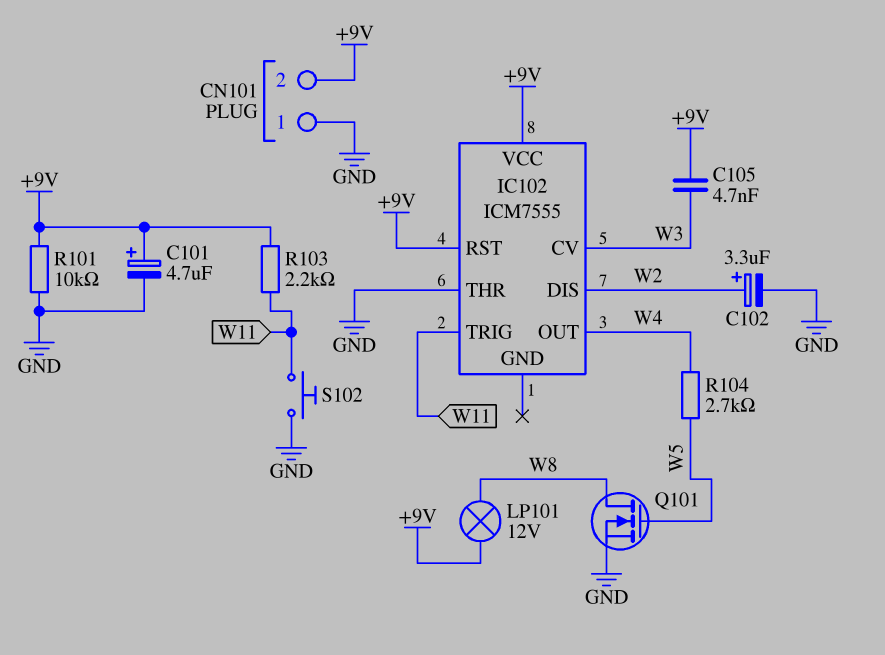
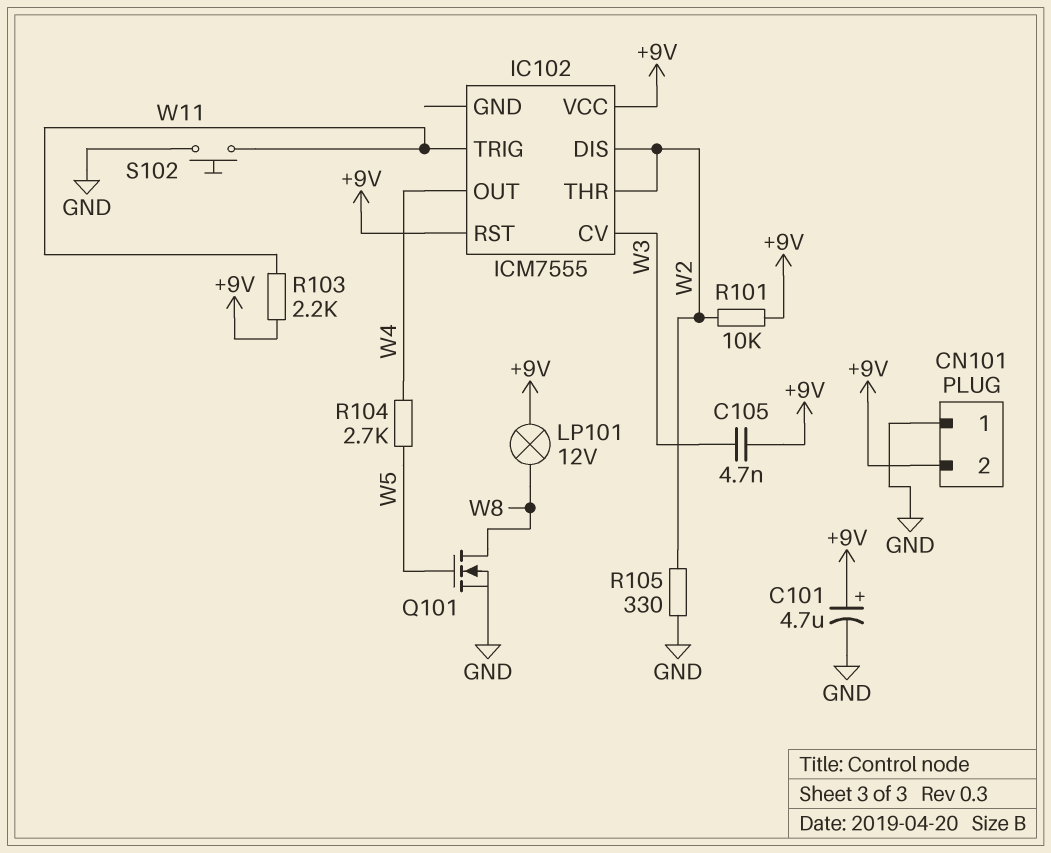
C102: 3.3uF (plus W2, minus GND) -> none
IC102 pin THR: GND -> W2
R101: 10k (+9V, GND) -> 10k (+9V, W2)
R105: none -> 330 (GND, W2)

